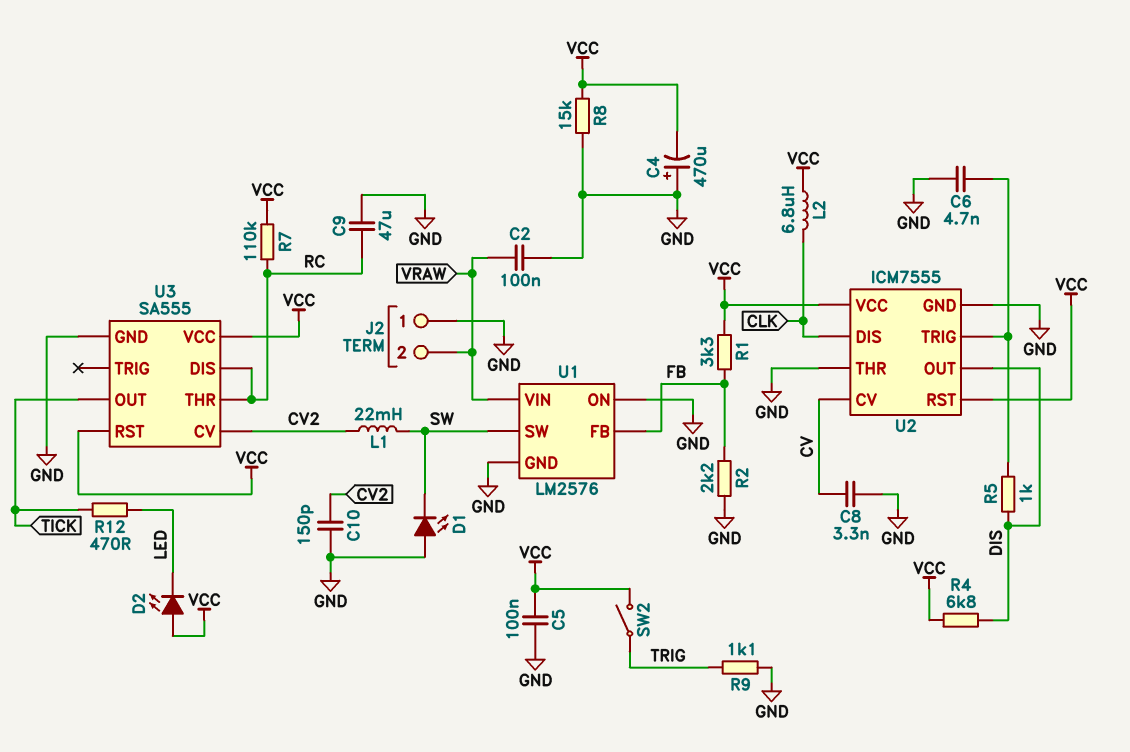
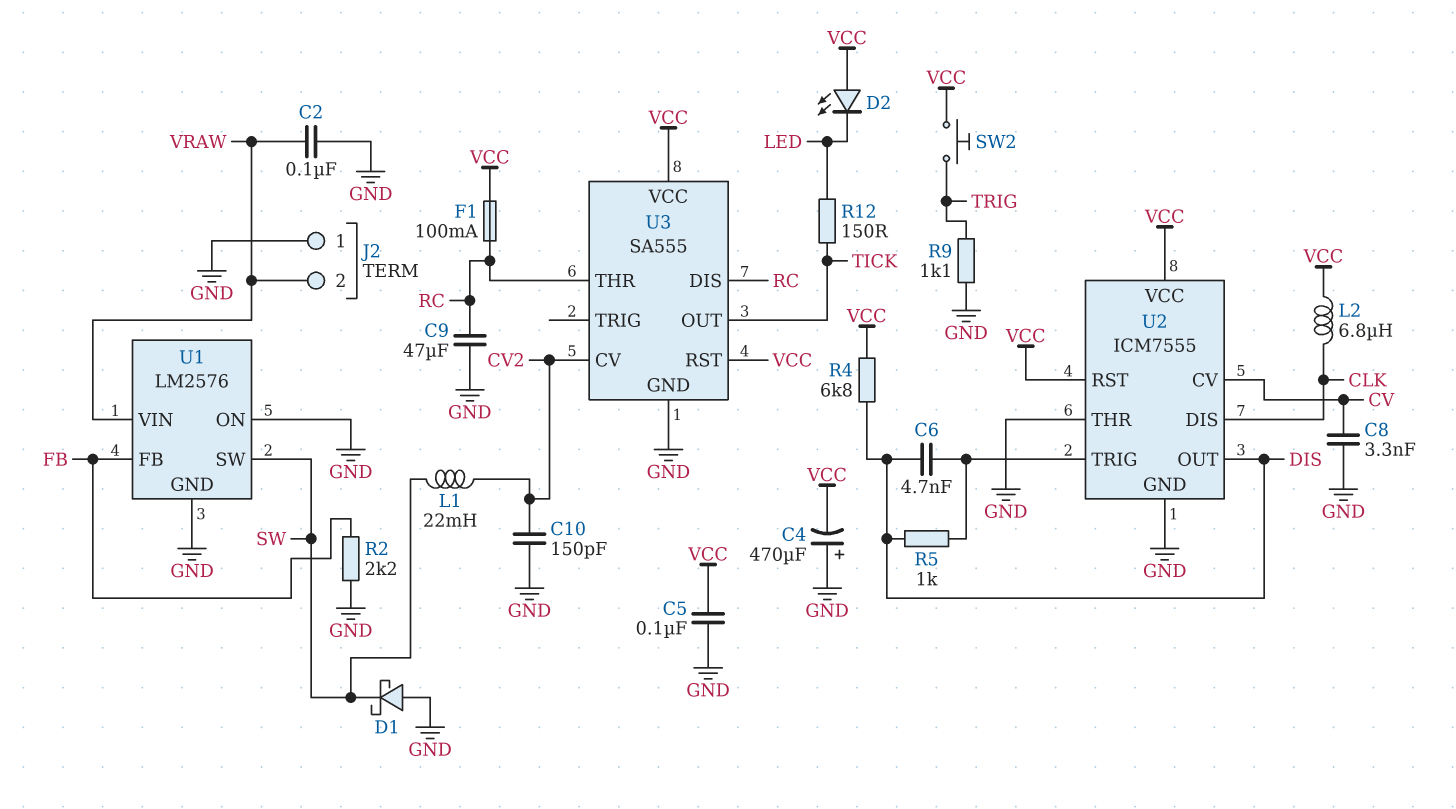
C6: 4.7nF (GND, U2/TRIG) -> 4.7nF (DIS, U2/TRIG)
D1: LED (A GND, K SW) -> schottky (A GND, K SW)
F1: none -> 100mA (RC, VCC)
R1: 3.3k (FB, VCC) -> none
R7: 110k (RC, VCC) -> none
R8: 15k (GND, VCC) -> none
R12: 470 (LED, TICK) -> 150 (LED, TICK)
SW2: switch (TRIG, VCC) -> button (TRIG, VCC)

